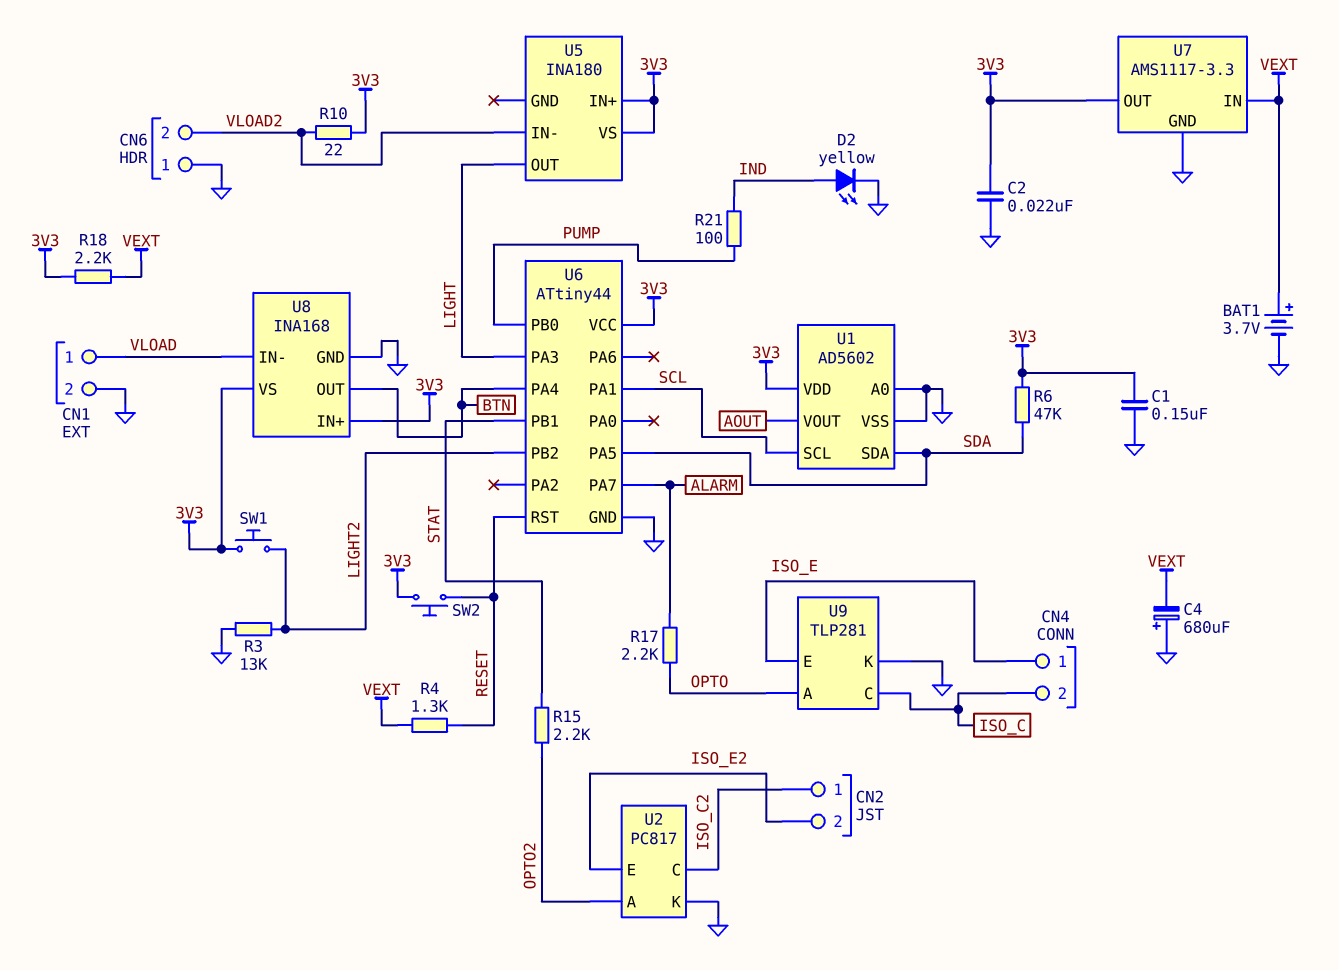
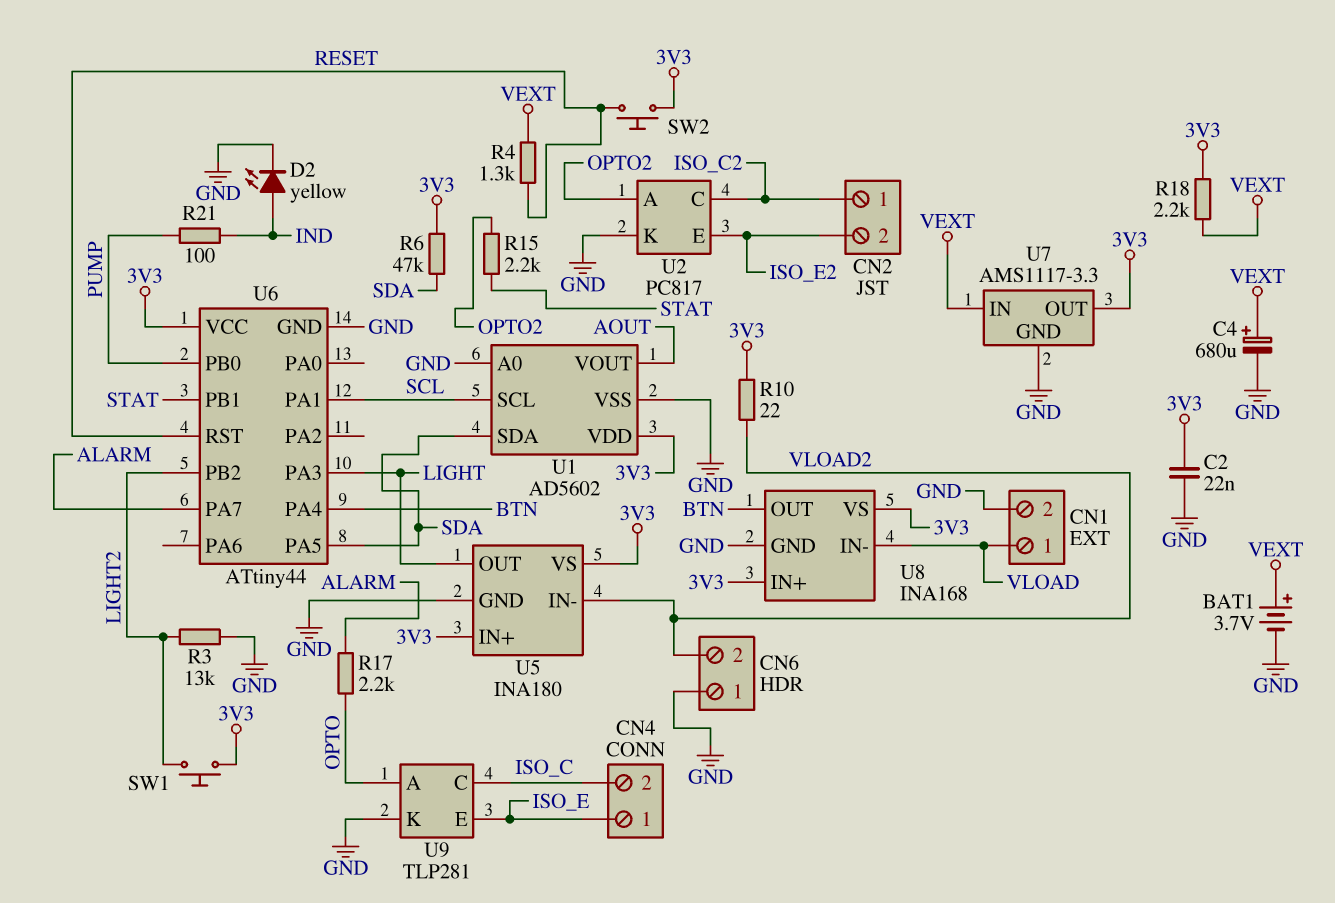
C1: 150nF (3V3, GND) -> none
C4: 680uF (plus GND, minus VEXT) -> 680uF (plus VEXT, minus GND)
U5 pin GND: none -> GND

